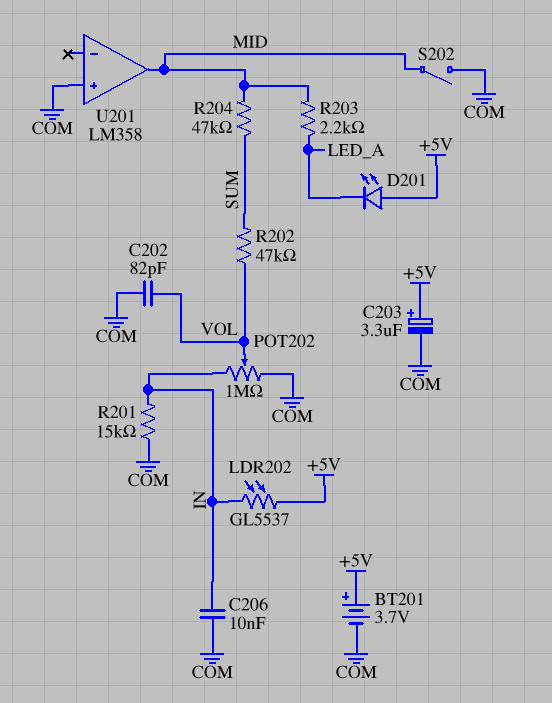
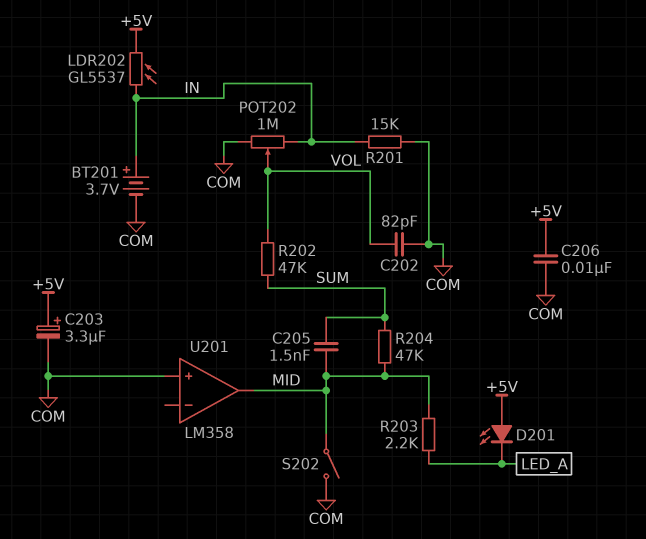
BT201: 3.7V (plus +5V, minus COM) -> 3.7V (plus IN, minus COM)
C205: none -> 1.5nF (MID, SUM)
C206: 10nF (COM, IN) -> 10nF (+5V, COM)

